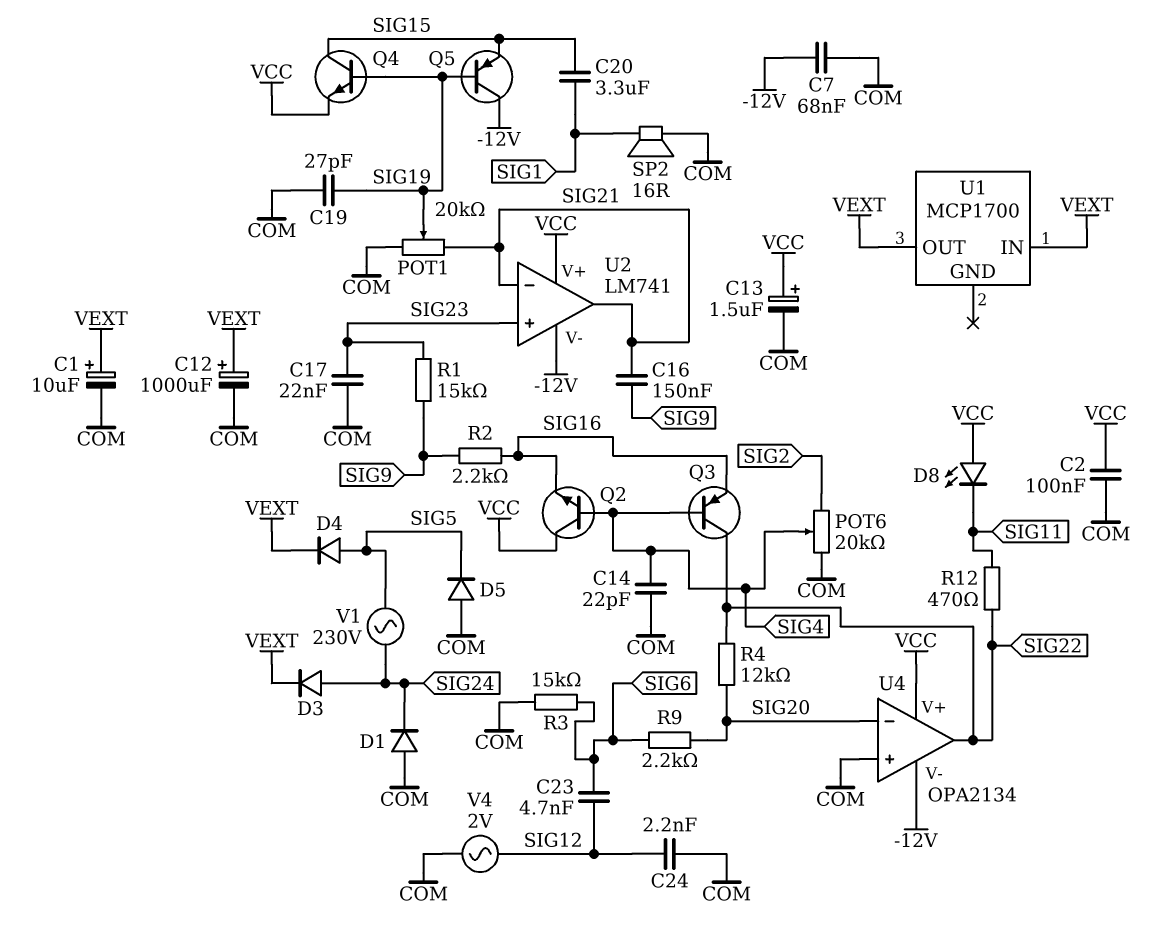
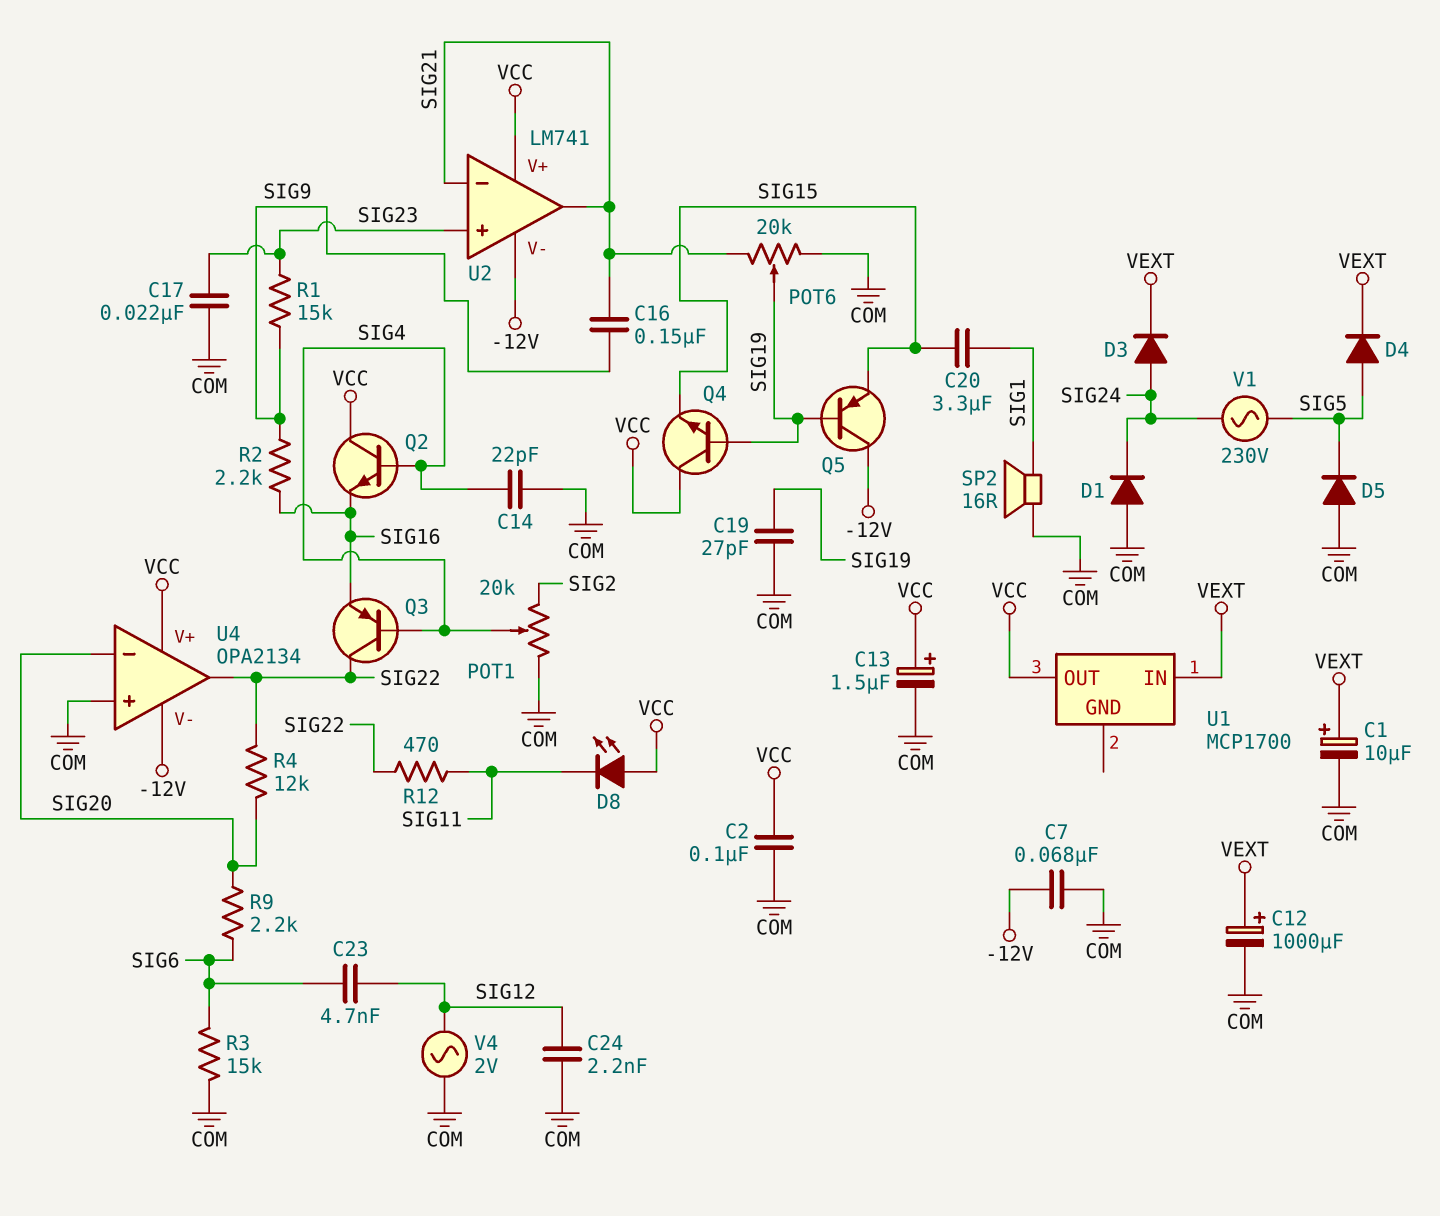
POT1: 20k (COM, SIG21, wiper SIG19) -> 20k (COM, SIG2, wiper SIG4)
POT6: 20k (COM, SIG2, wiper SIG4) -> 20k (COM, SIG21, wiper SIG19)
Q4: NPN (B SIG19, C SIG15, E VCC) -> NPN (B SIG19, C VCC, E SIG15)
U1 pin OUT: VEXT -> VCC

